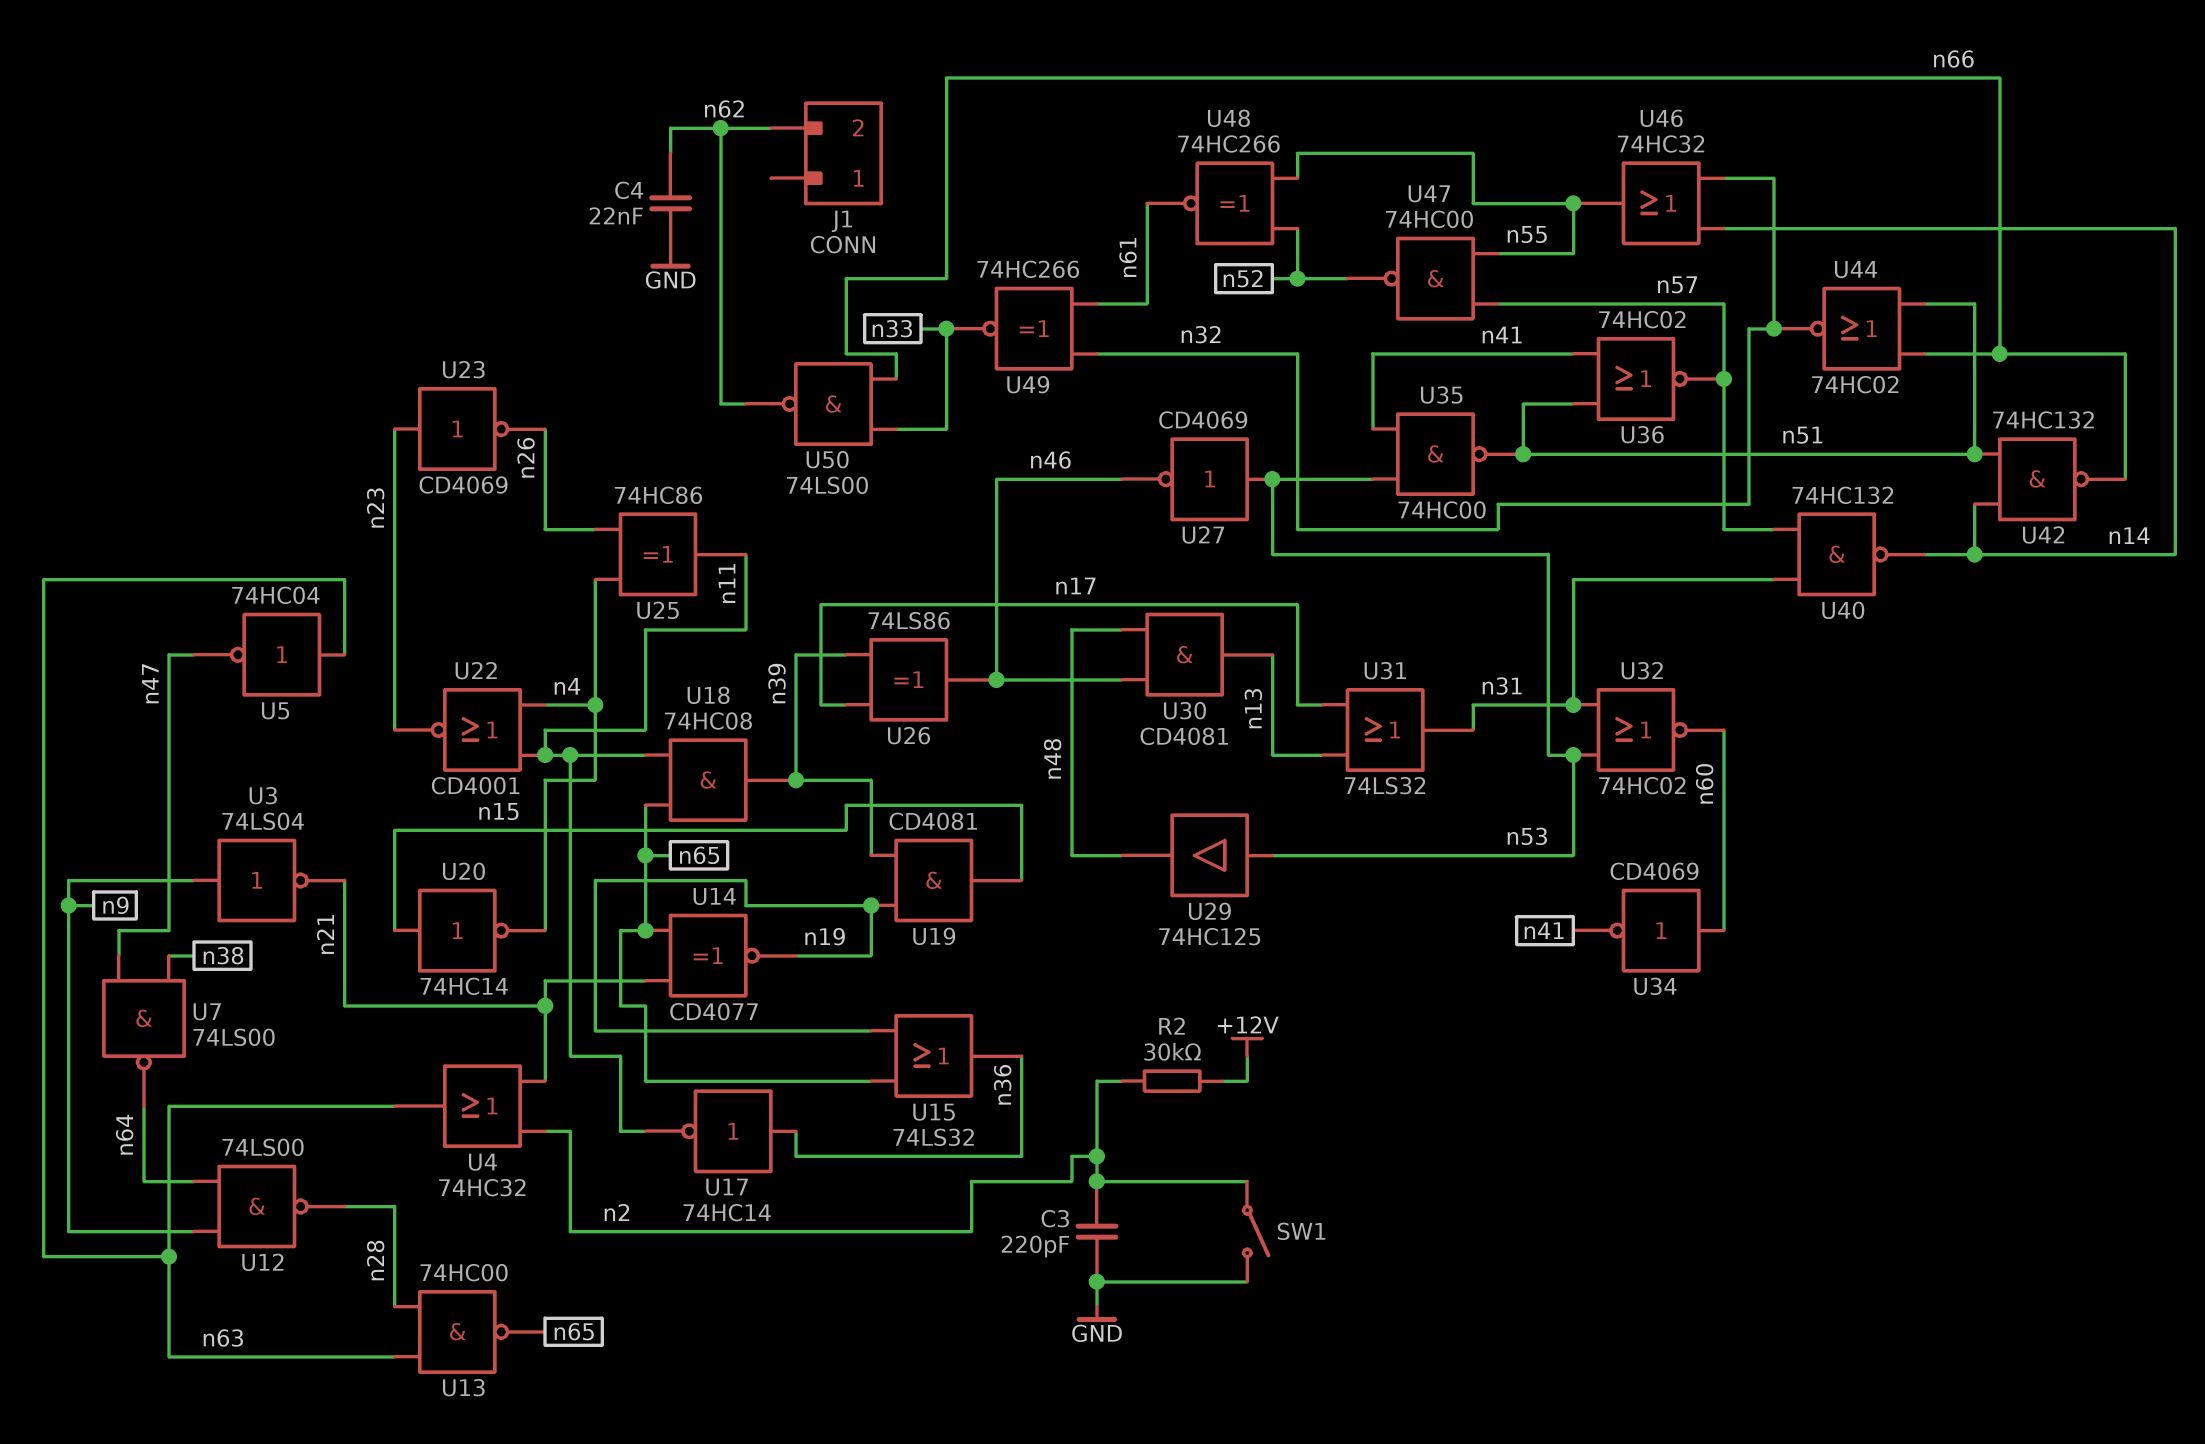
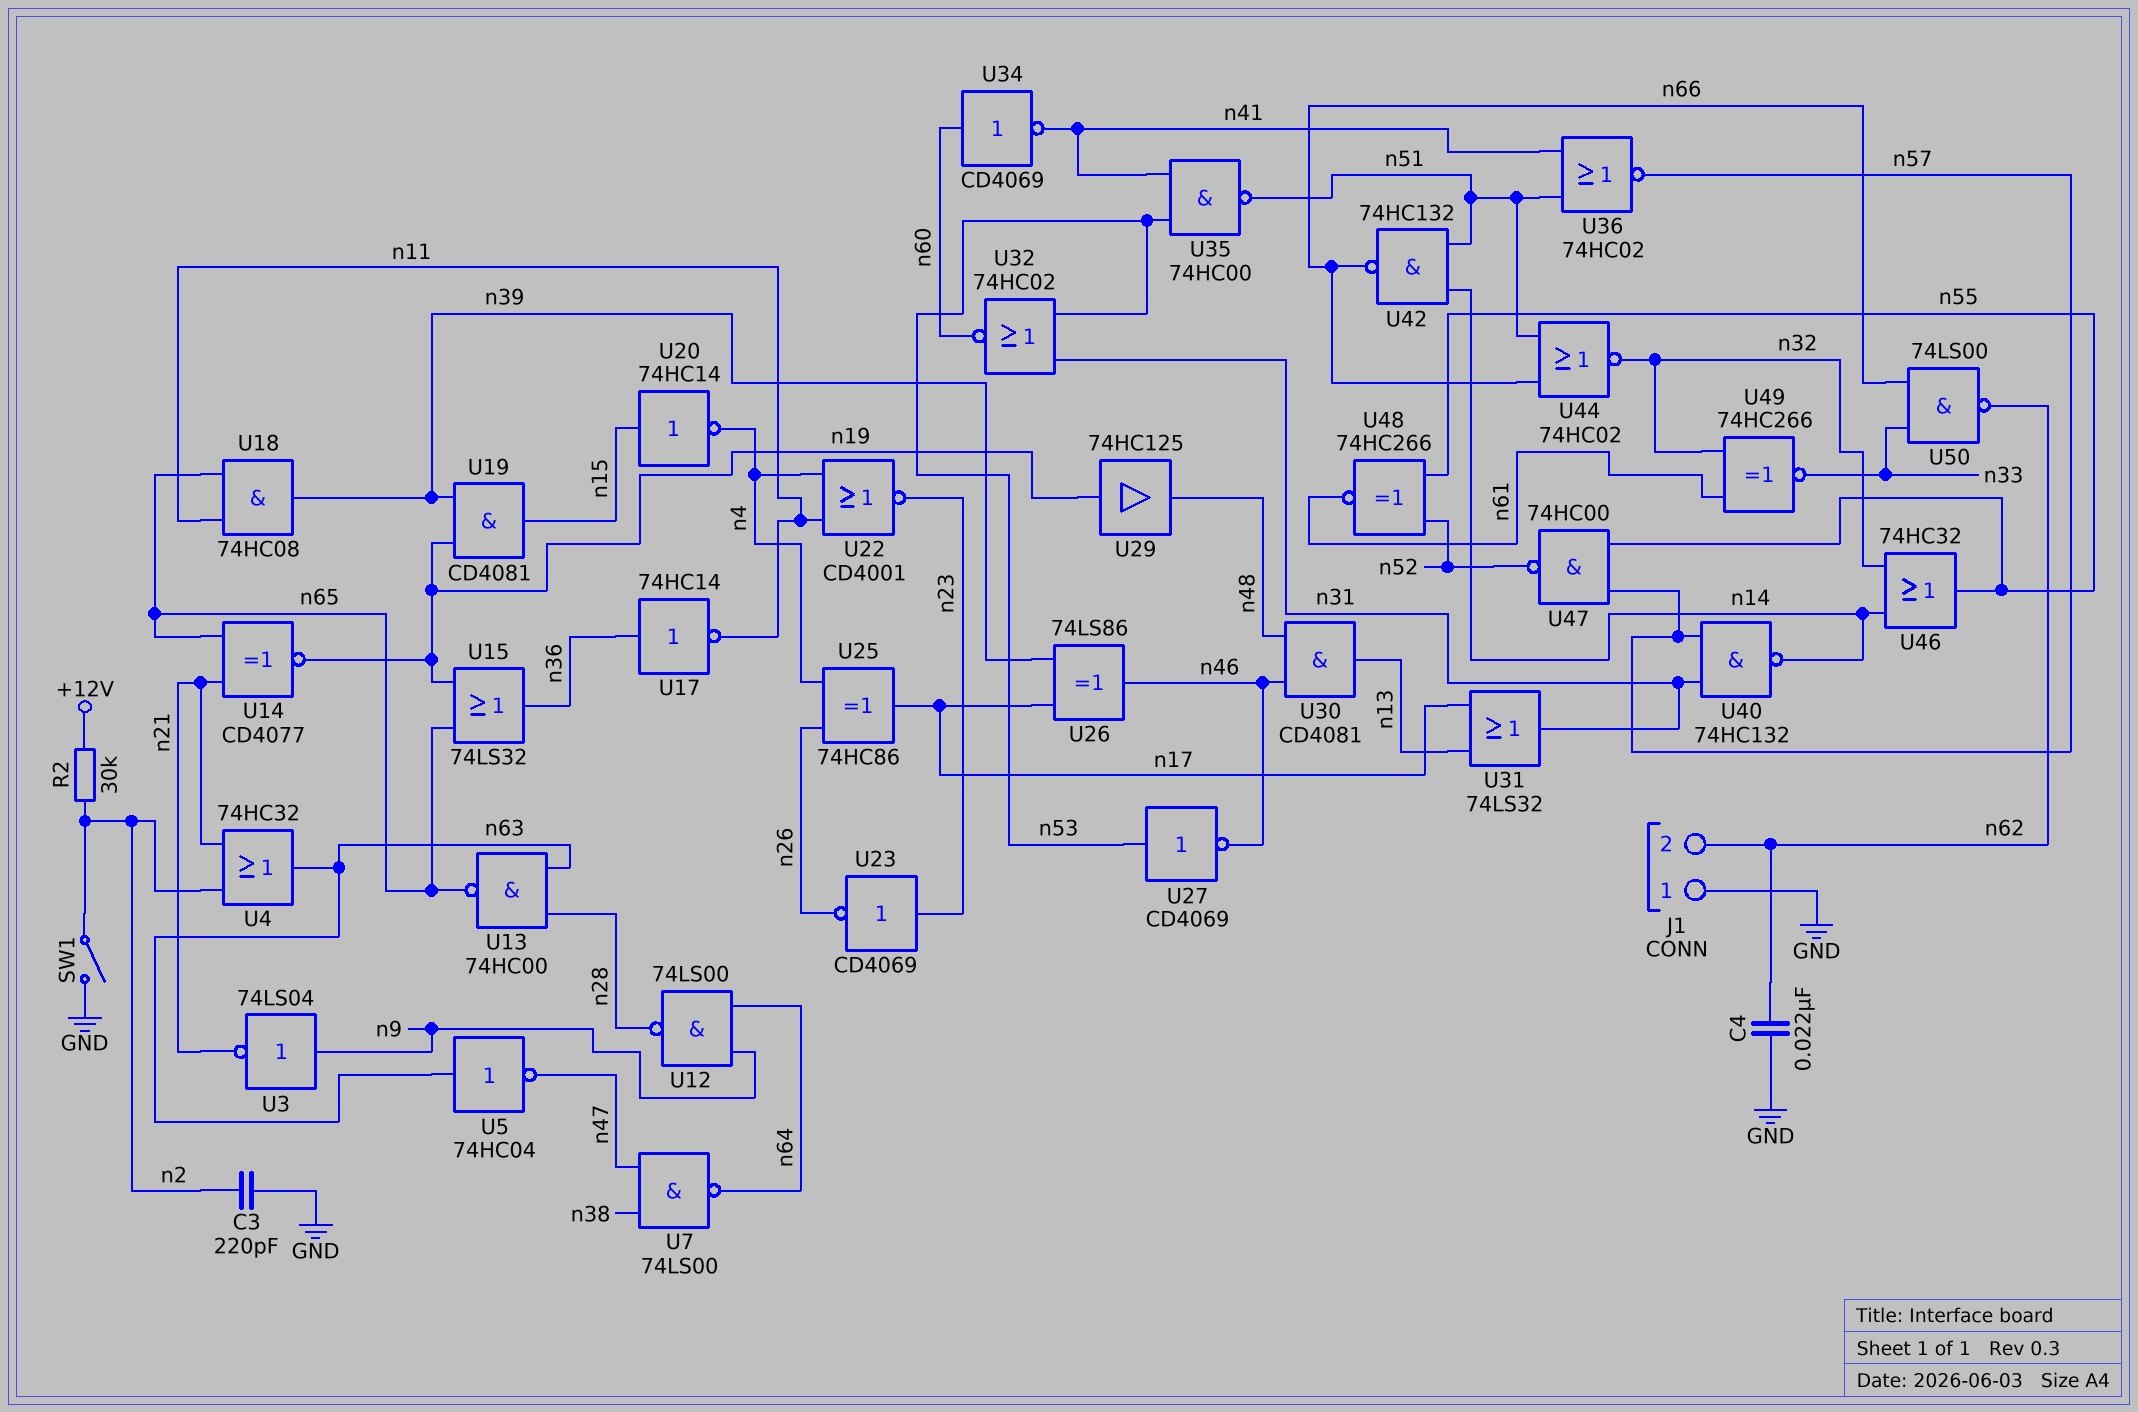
J1 pin 1: none -> GND
U25: XOR 74HC86 (in n4, in n26, out n11) -> XOR 74HC86 (in n4, in n26, out n17)
U29: buffer 74HC125 (in n53, out n48) -> buffer 74HC125 (in n19, out n48)

